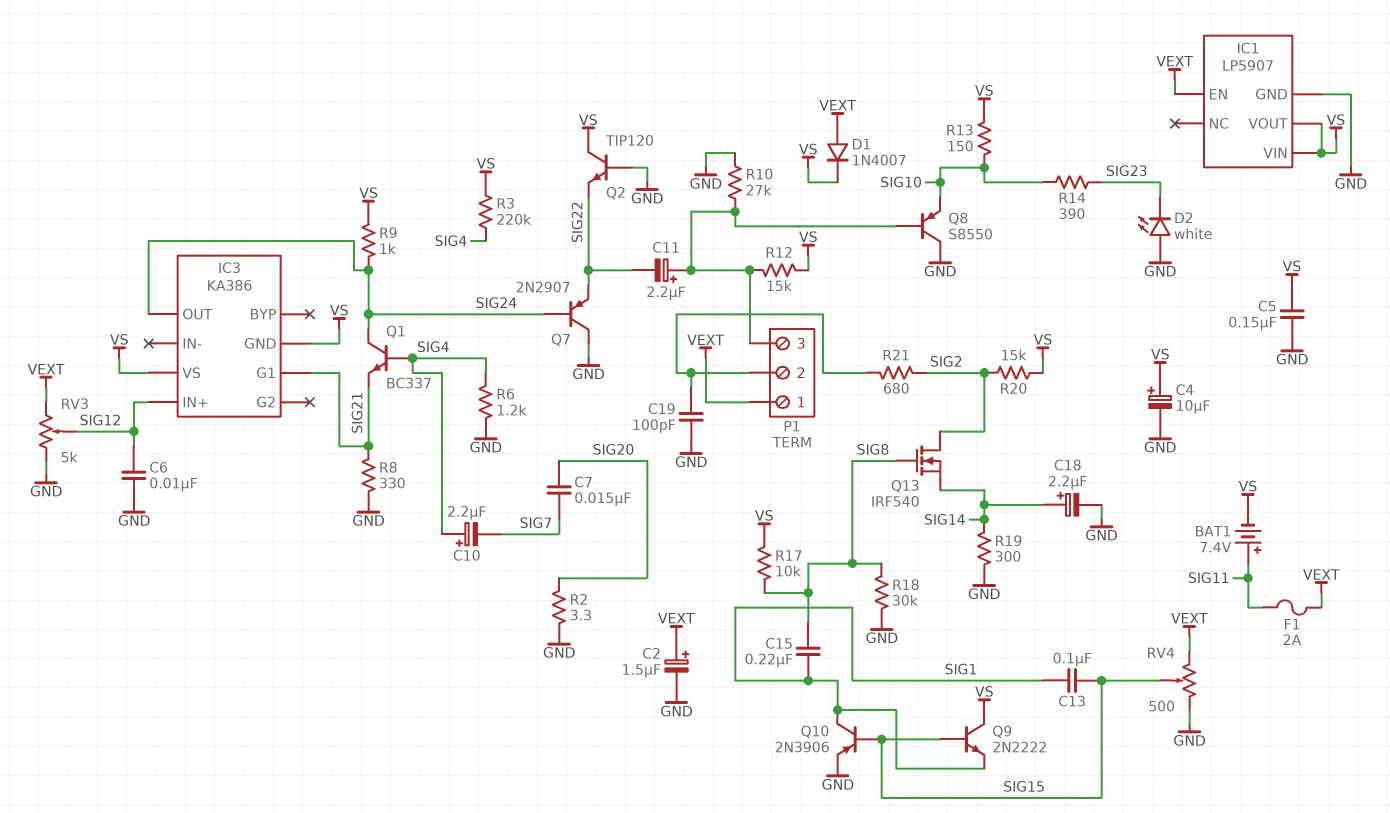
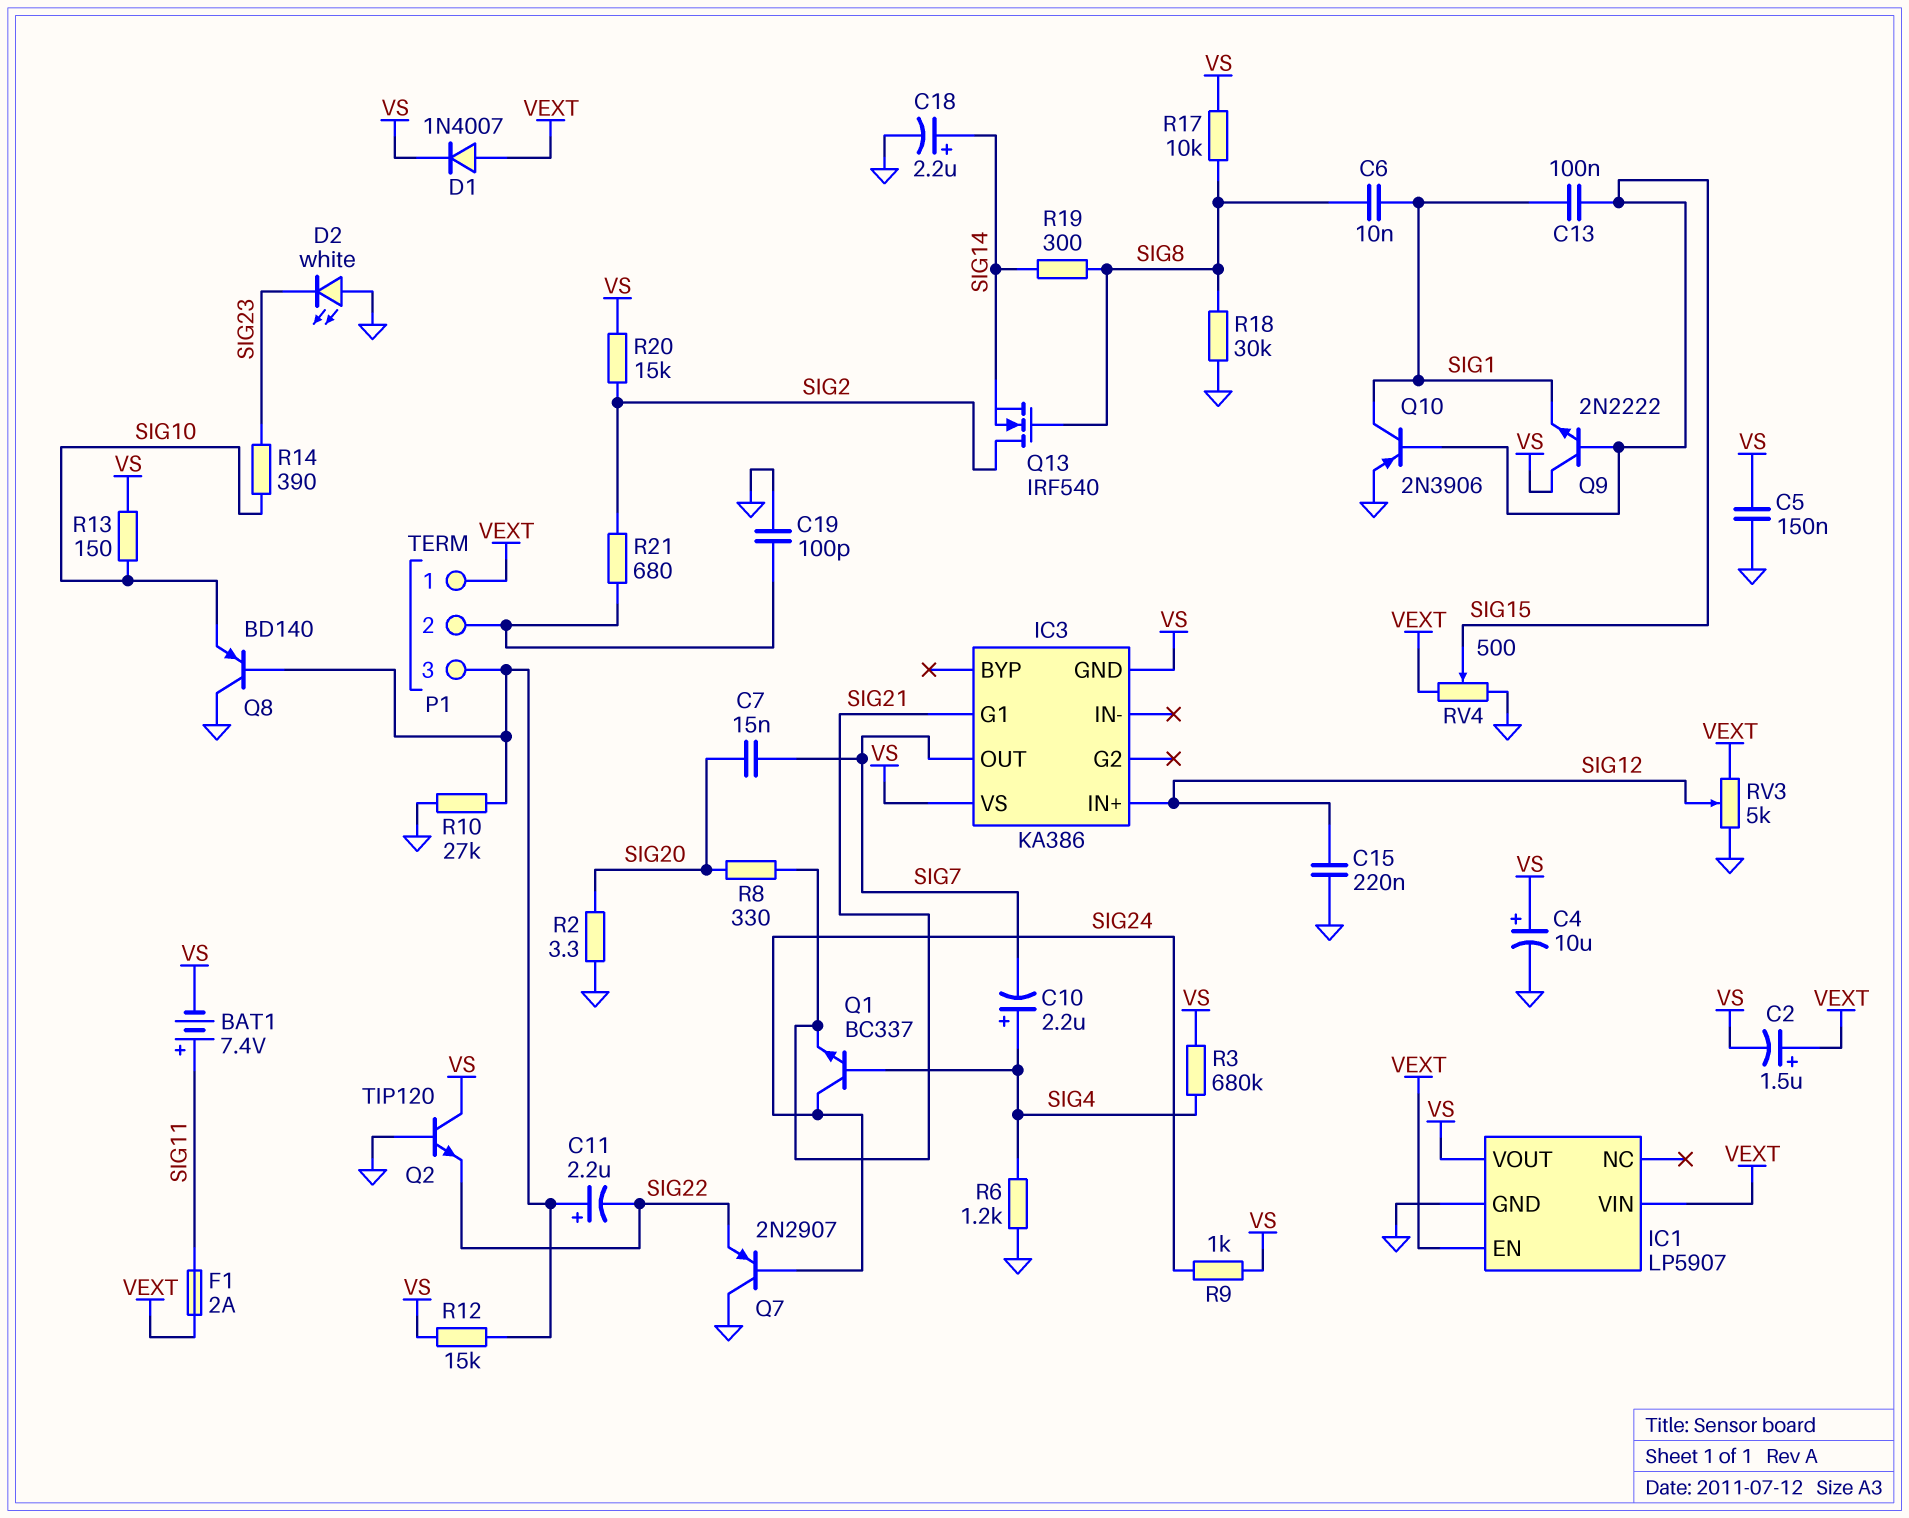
C2: 1.5uF (plus VEXT, minus GND) -> 1.5uF (plus VEXT, minus VS)
C6: 10nF (GND, SIG12) -> 10nF (SIG1, SIG8)
C15: 220nF (SIG1, SIG8) -> 220nF (GND, SIG12)
IC1 pin VIN: VS -> VEXT
IC3 pin OUT: SIG24 -> SIG7
Q8: PNP S8550 (B P1/3, C GND, E SIG10) -> PNP BD140 (B P1/3, C GND, E SIG10)
R3: 220k (SIG4, VS) -> 680k (SIG4, VS)
R8: 330 (GND, SIG21) -> 330 (SIG20, SIG21)
R19: 300 (GND, SIG14) -> 300 (SIG8, SIG14)

